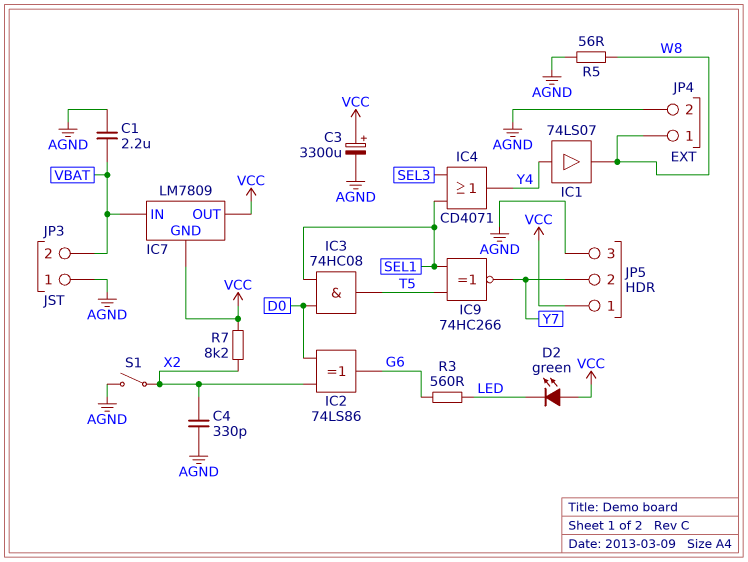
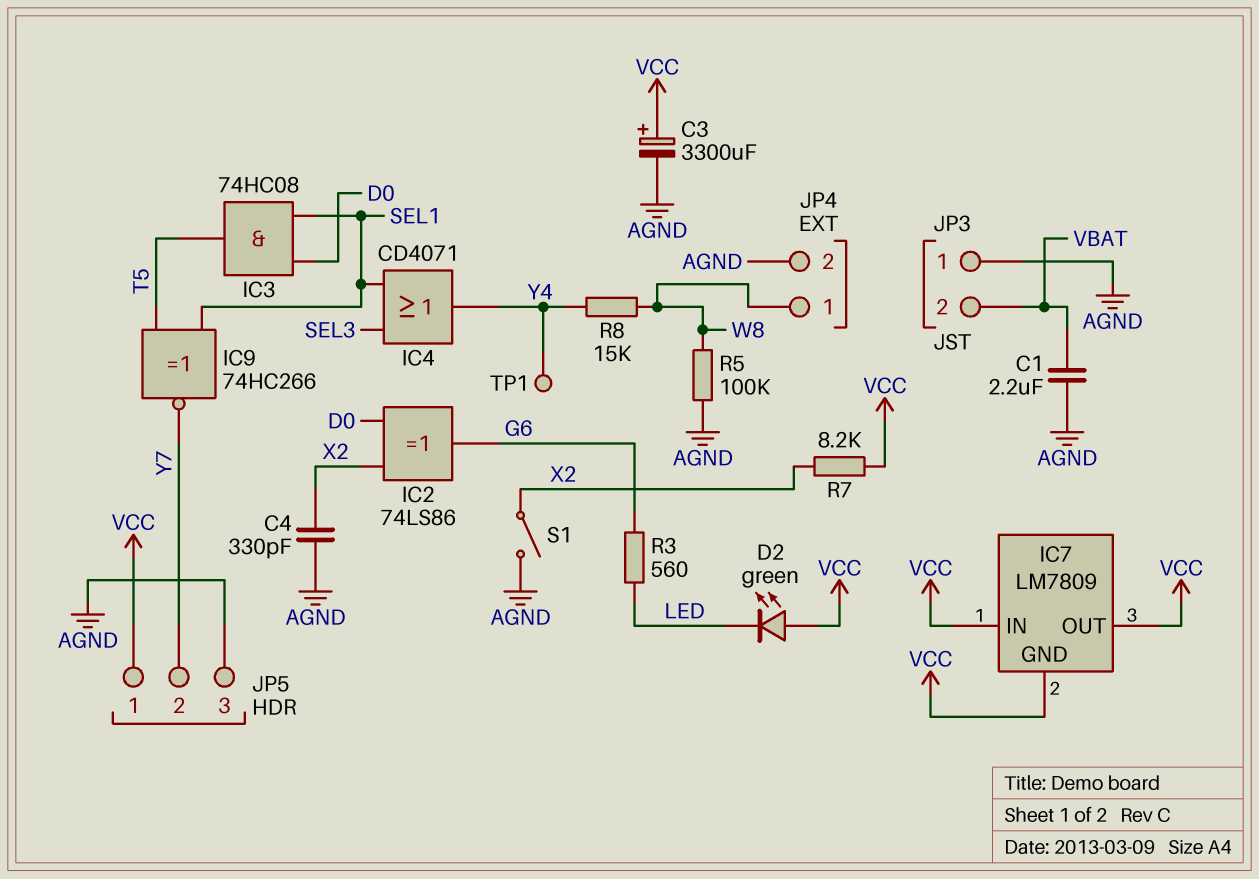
IC1: buffer 74LS07 (in Y4, out W8) -> none
IC7 pin IN: VBAT -> VCC
R5: 56 (AGND, W8) -> 100k (AGND, W8)
R8: none -> 15k (W8, Y4)
TP1: none -> test point (Y4)

